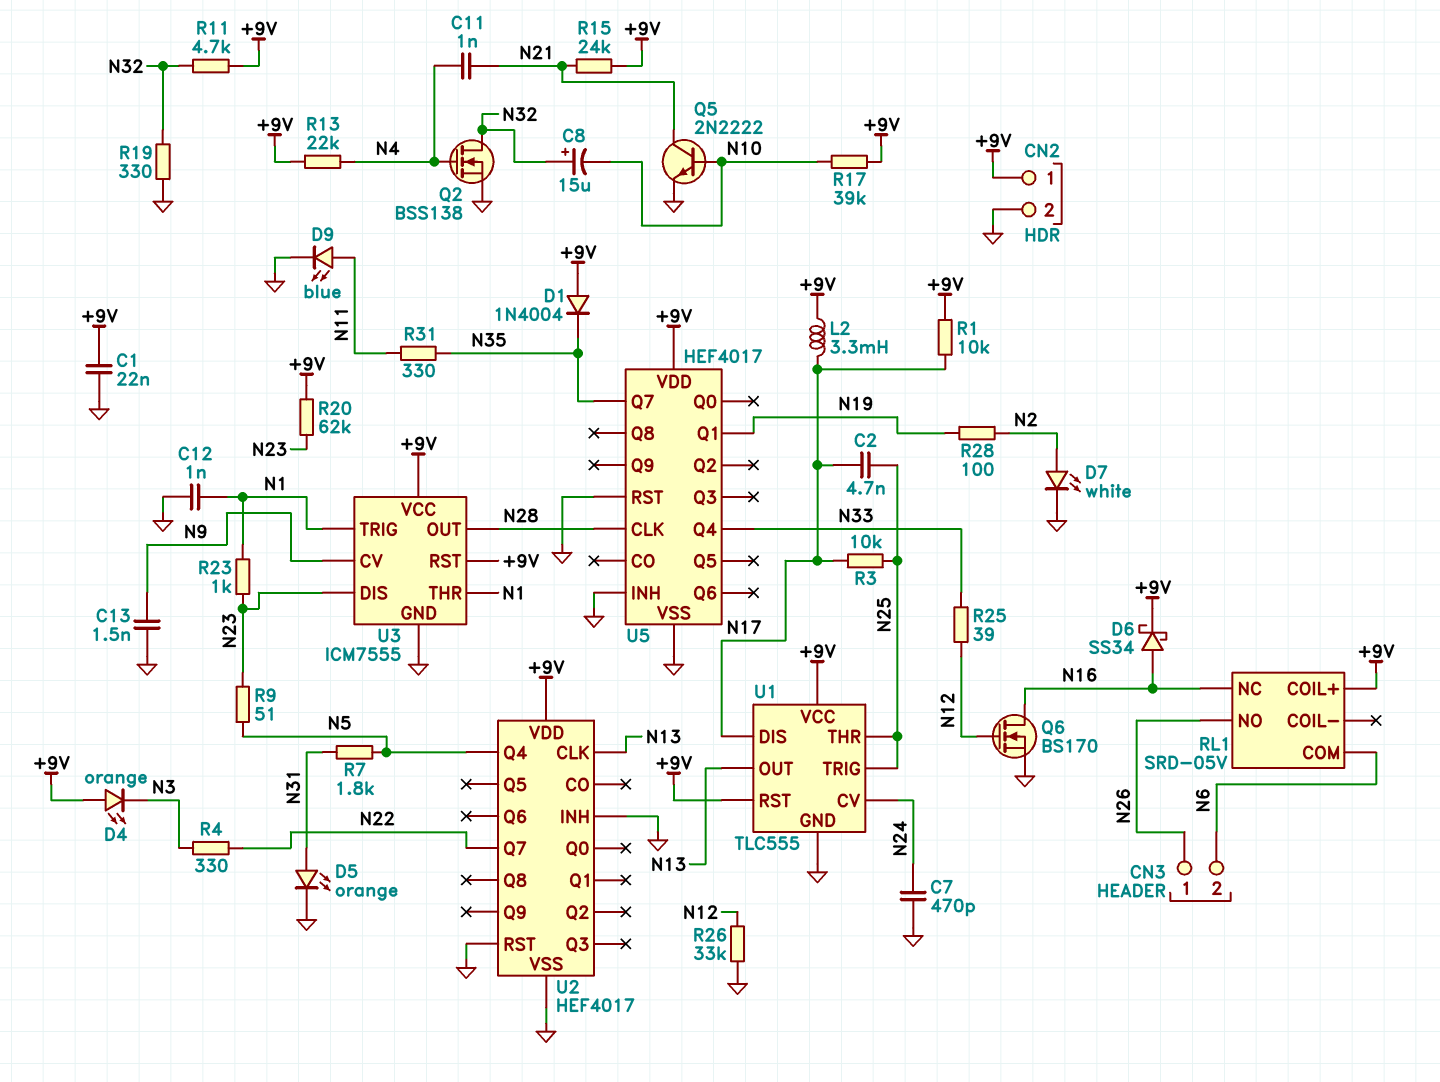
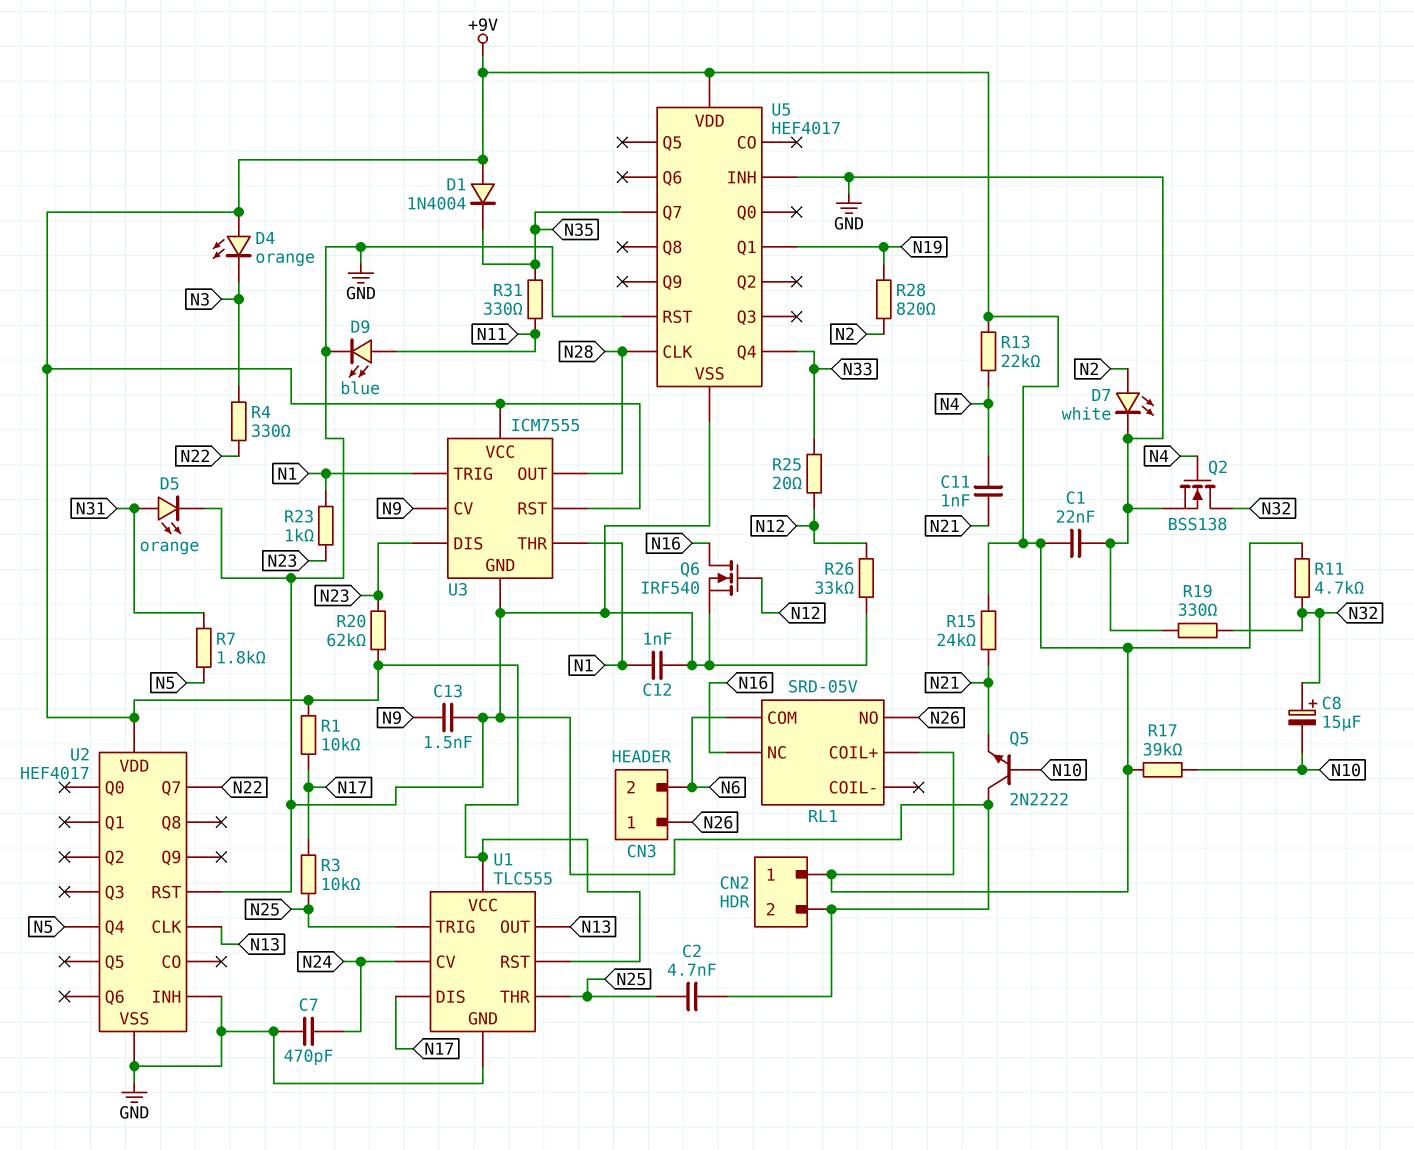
C2: 4.7nF (N17, N25) -> 4.7nF (GND, N25)
D6: schottky SS34 (A N16, K +9V) -> none
L2: 3.3mH (+9V, N17) -> none
Q5: NPN 2N2222 (B N10, C N21, E GND) -> NPN 2N2222 (B N10, C GND, E N21)
Q6: NMOS BS170 (G N12, D N16, S GND) -> NMOS IRF540 (G N12, D N16, S GND)
R9: 51 (N5, N23) -> none
R25: 39 (N12, N33) -> 20 (N12, N33)
R28: 100 (N2, N19) -> 820 (N2, N19)

